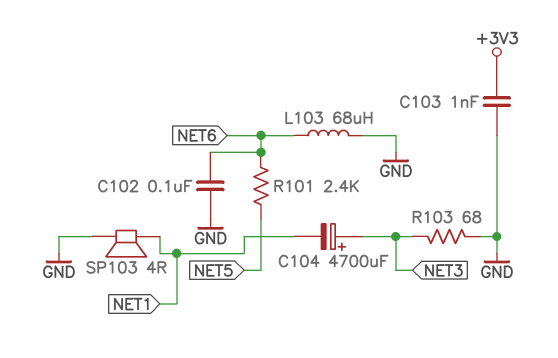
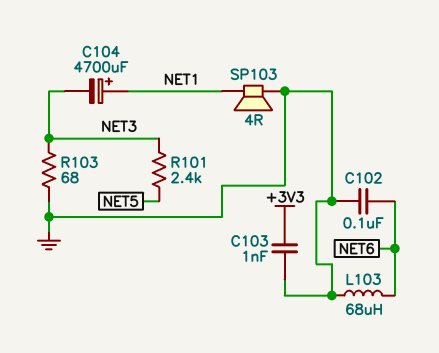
C104: 4700uF (plus NET3, minus NET1) -> 4700uF (plus NET1, minus NET3)
R101: 2.4k (NET5, NET6) -> 2.4k (NET3, NET5)

